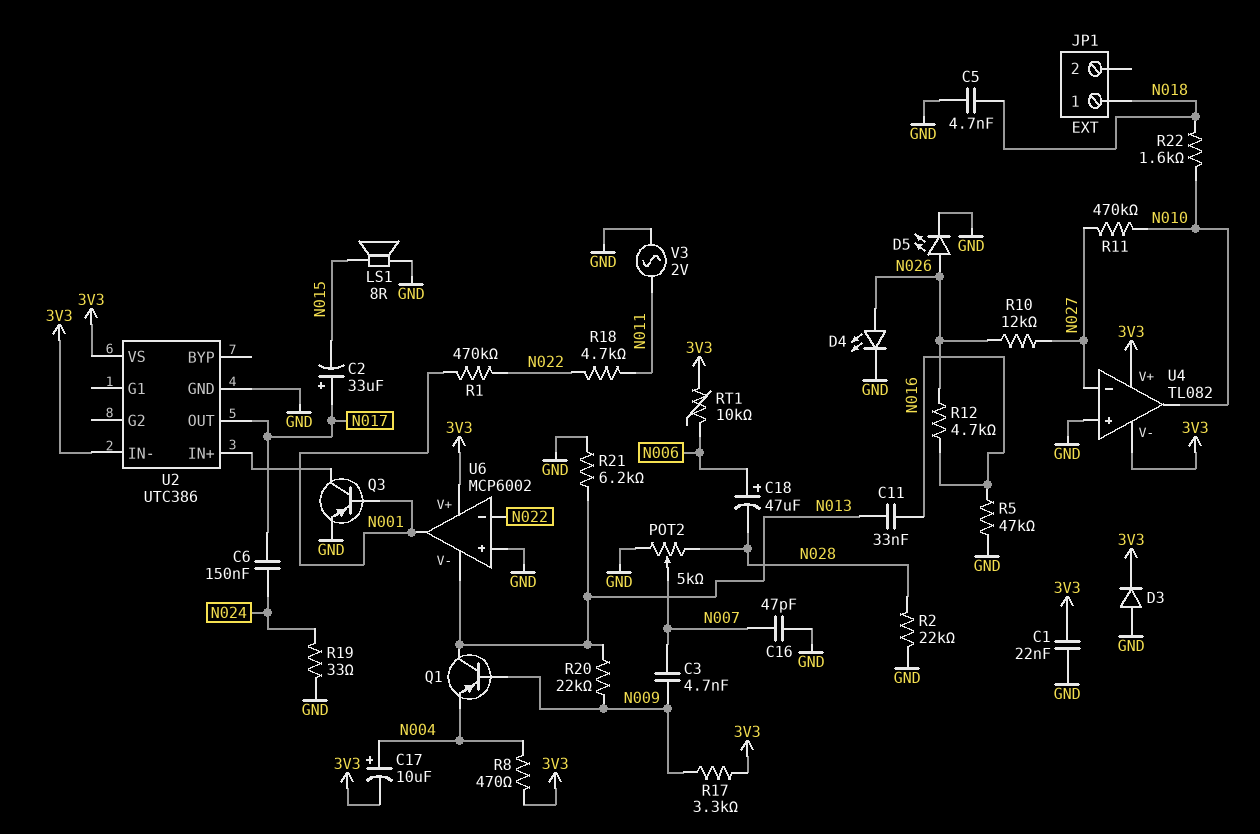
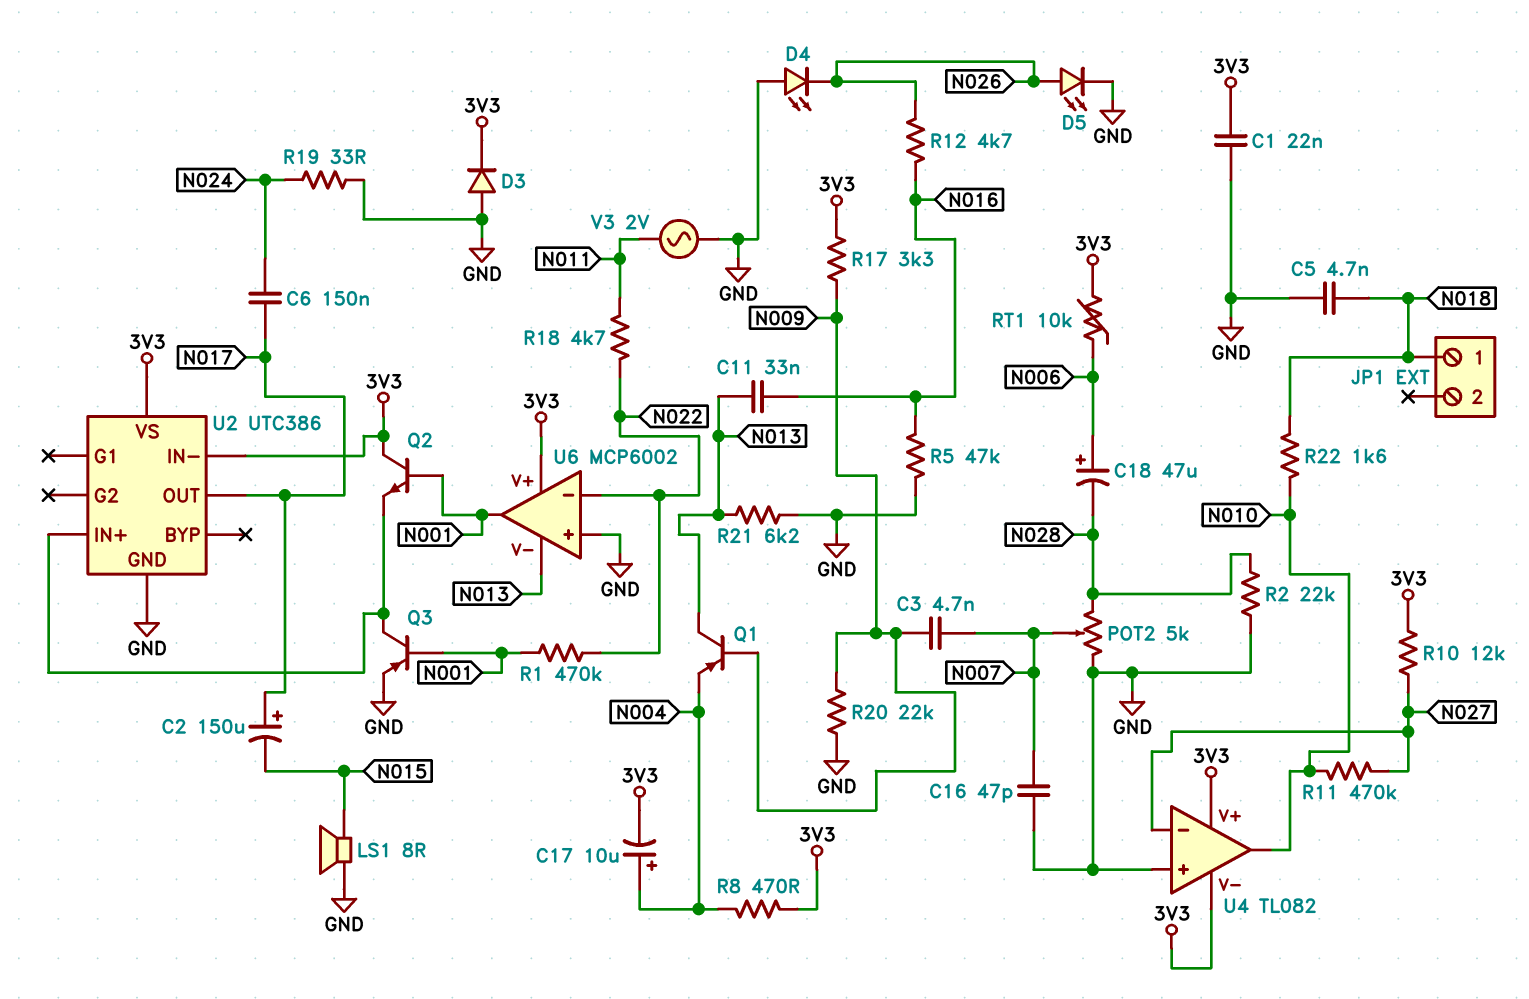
C2: 33uF (plus N017, minus N015) -> 150uF (plus N017, minus N015)
D4: LED (A N026, K GND) -> LED (A GND, K N026)
Q2: none -> NPN (B N001, C 3V3, E U2/IN+)
R10: 12k (N026, N027) -> 12k (3V3, N027)
R20: 22k (N009, N013) -> 22k (GND, N009)

